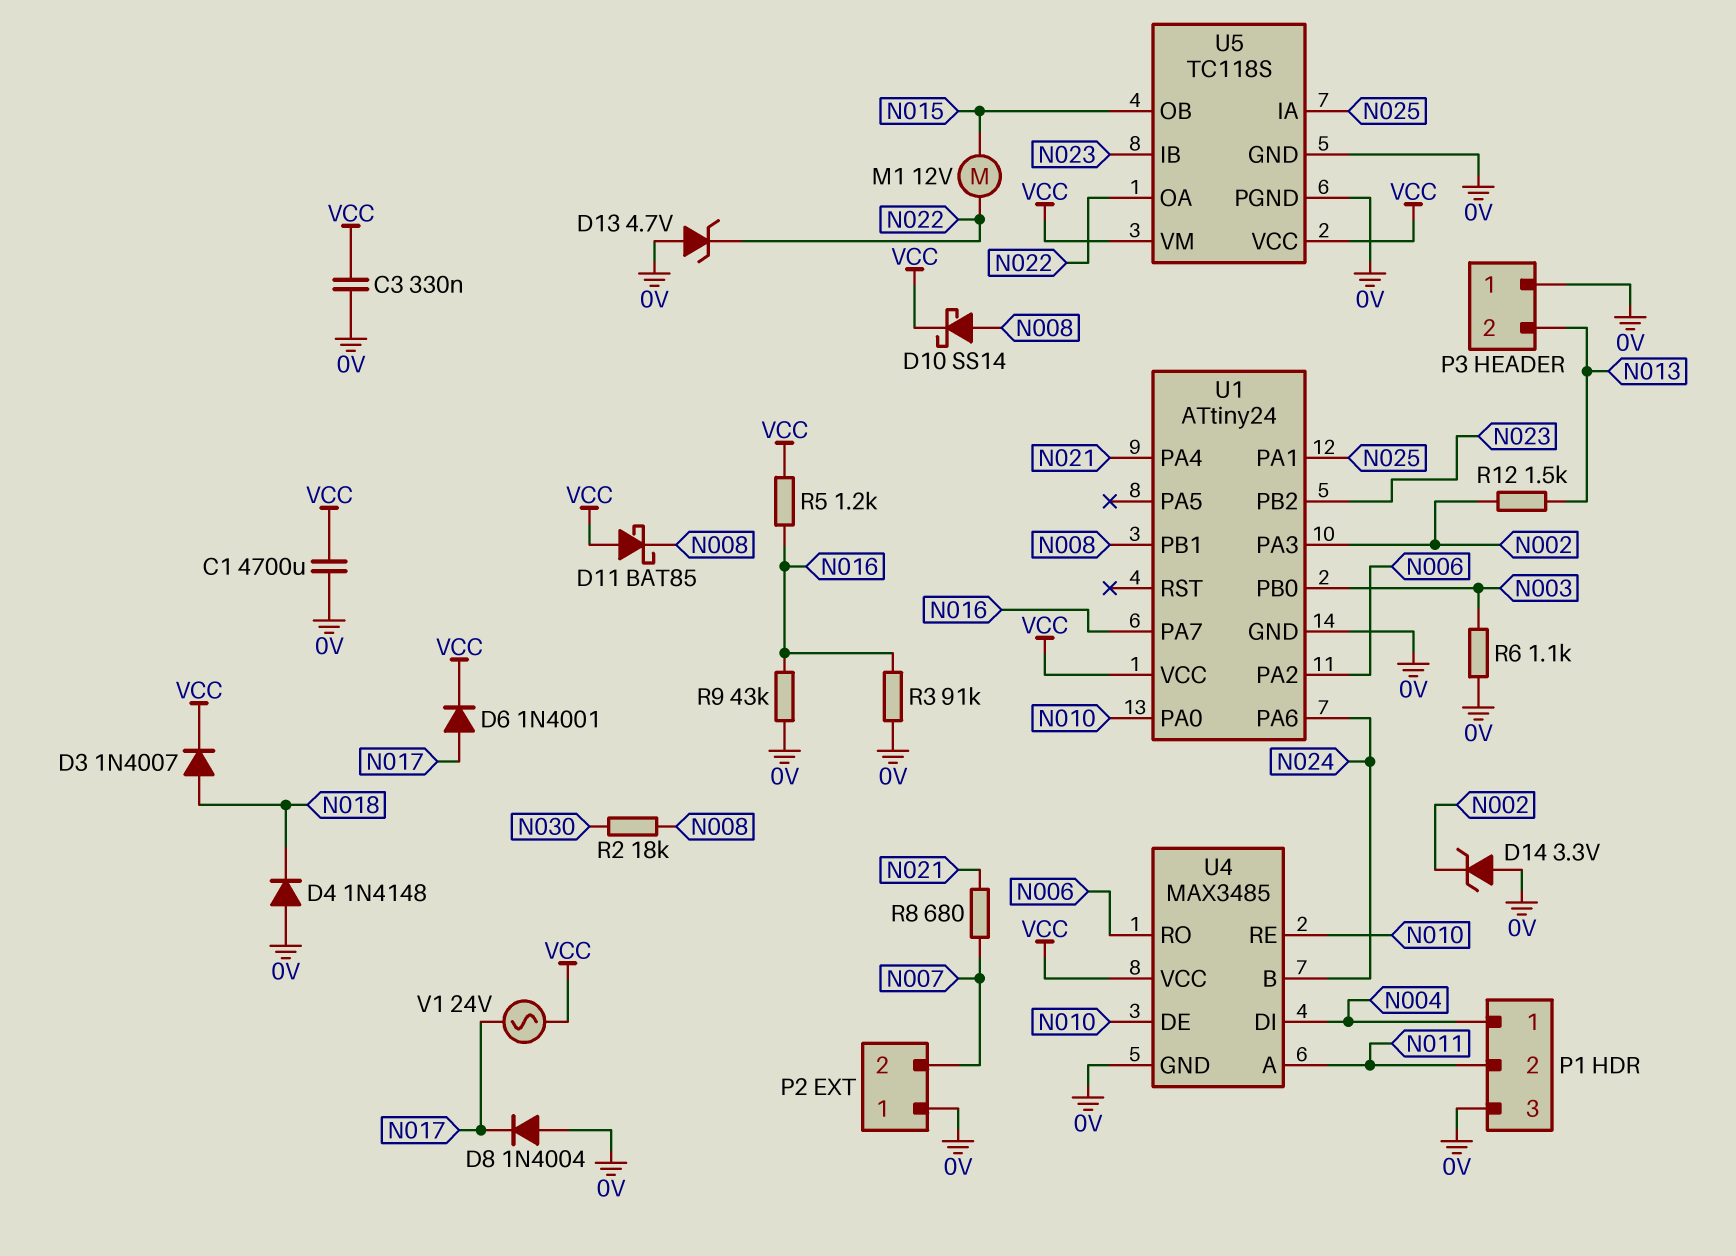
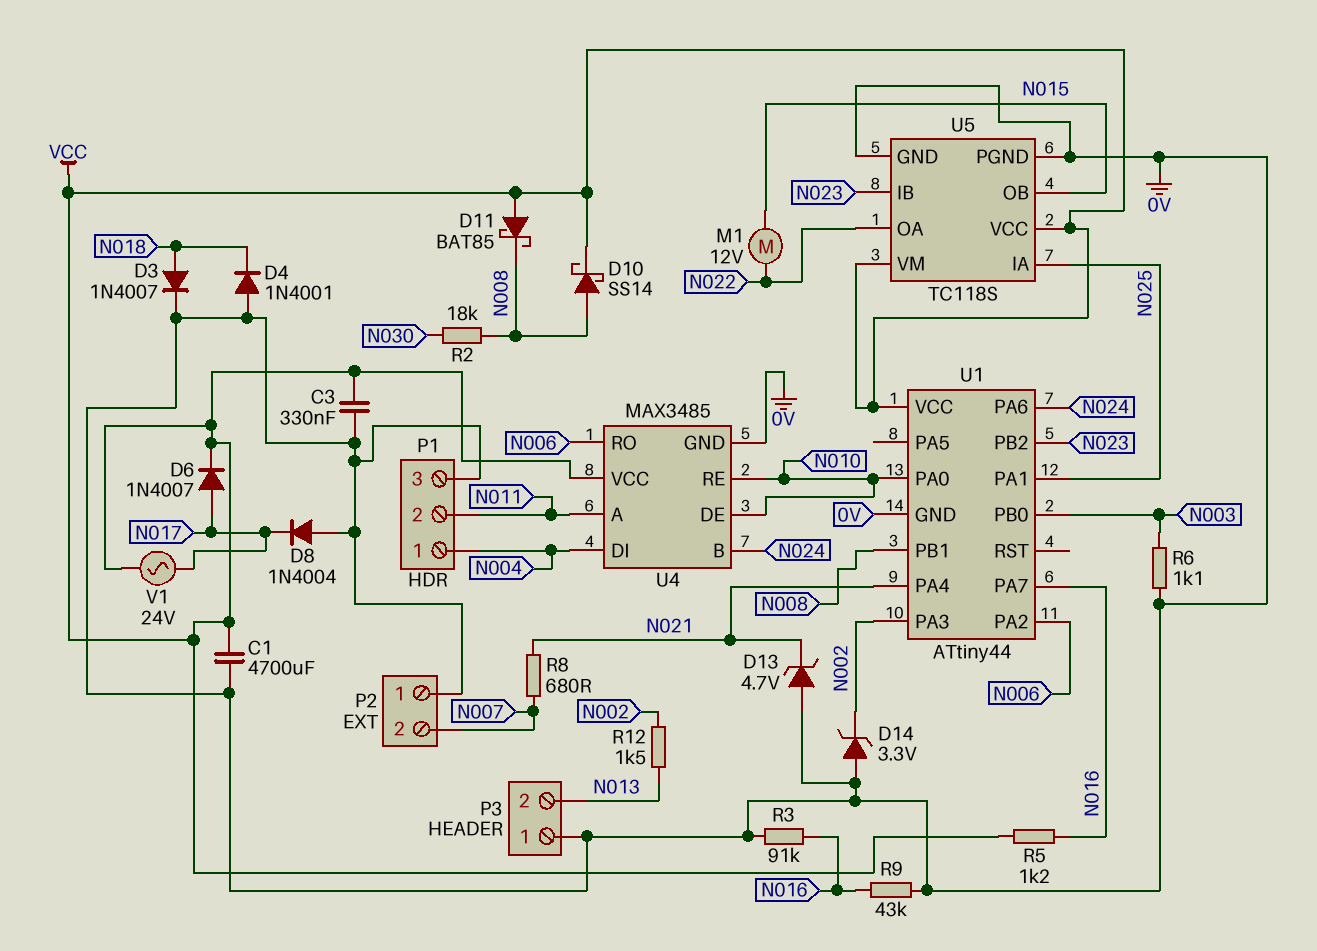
D3: diode 1N4007 (A N018, K VCC) -> diode 1N4007 (A N018, K 0V)
D4: diode 1N4148 (A 0V, K N018) -> diode 1N4001 (A 0V, K N018)
D6: diode 1N4001 (A N017, K VCC) -> diode 1N4007 (A N017, K VCC)
D13: zener 4.7V (A 0V, K N022) -> zener 4.7V (A 0V, K N021)
U1: ATtiny24 -> ATtiny44

